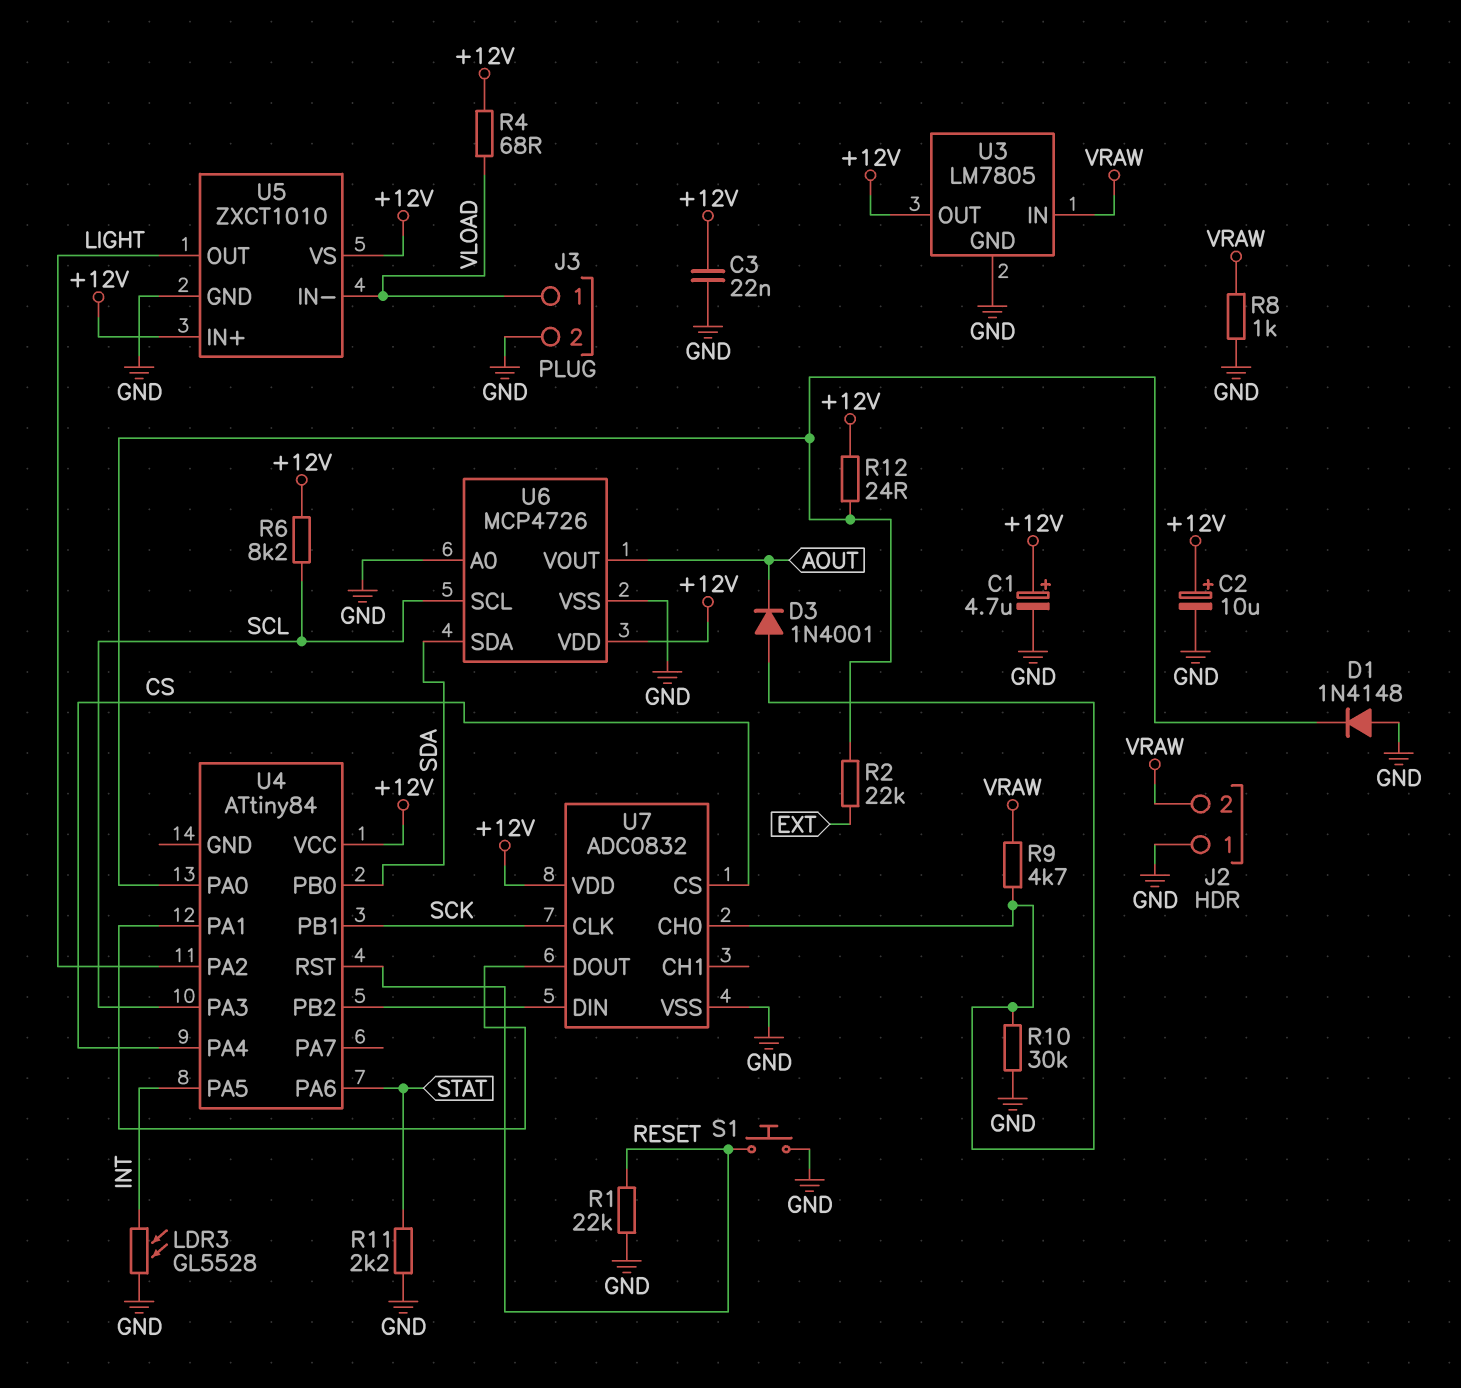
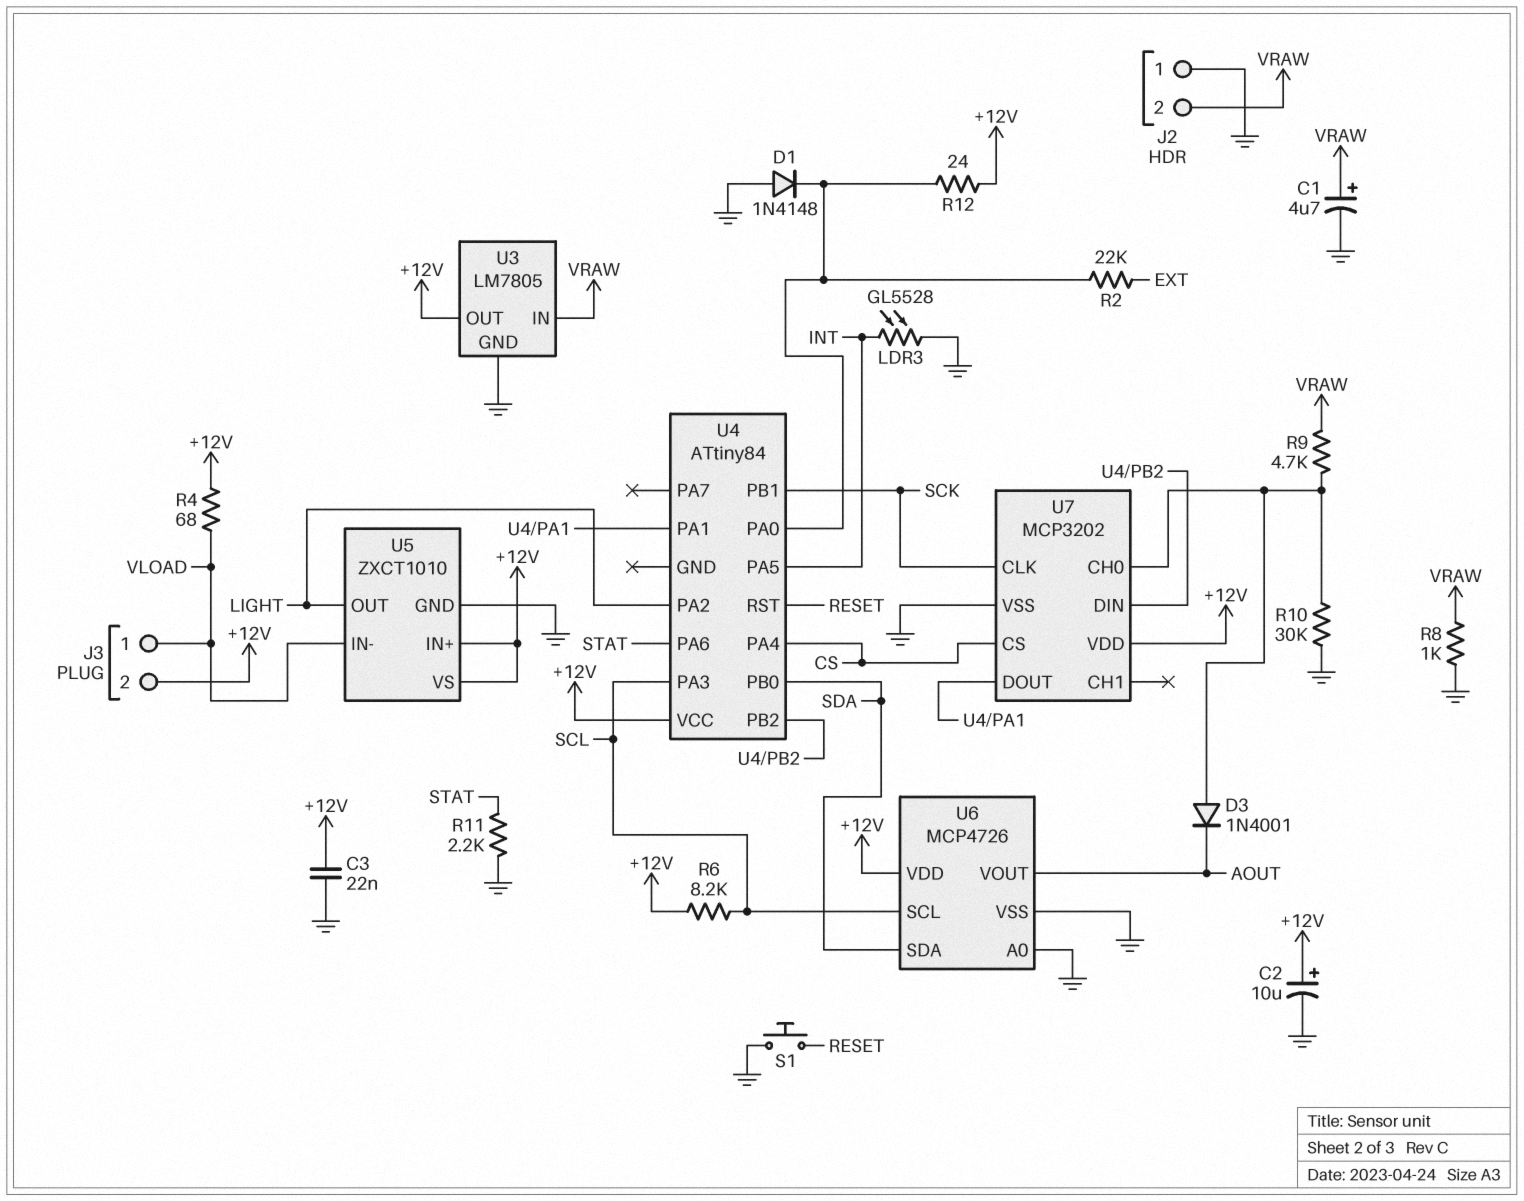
C1: 4.7uF (plus +12V, minus GND) -> 4.7uF (plus VRAW, minus GND)
J3 pin 2: GND -> +12V
R1: 22k (GND, RESET) -> none
U7: ADC0832 -> MCP3202

